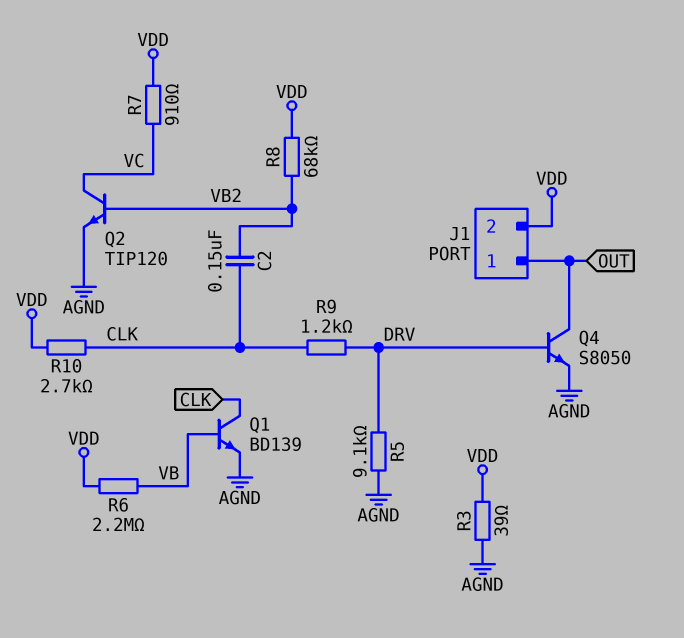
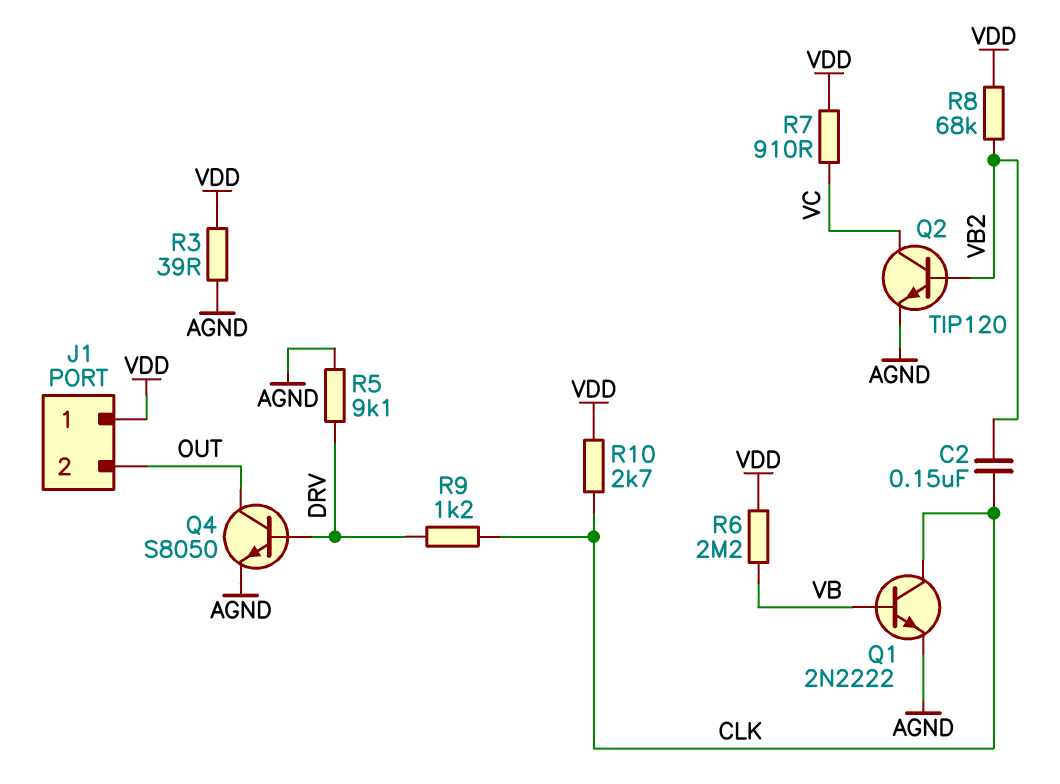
J1 pin 1: OUT -> VDD
J1 pin 2: VDD -> OUT
Q1: NPN BD139 (B VB, C CLK, E AGND) -> NPN 2N2222 (B VB, C CLK, E AGND)

